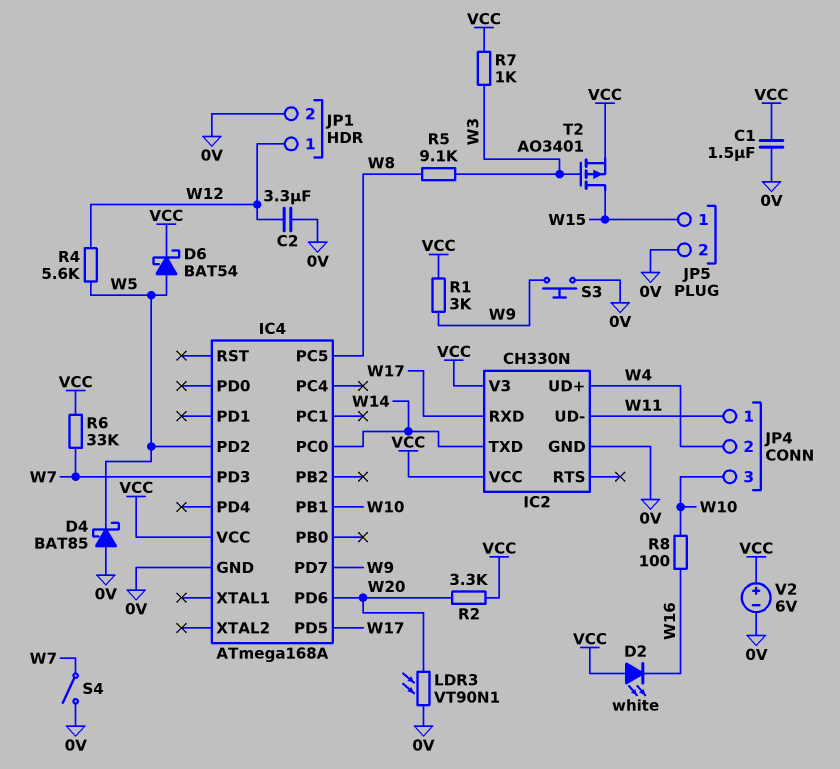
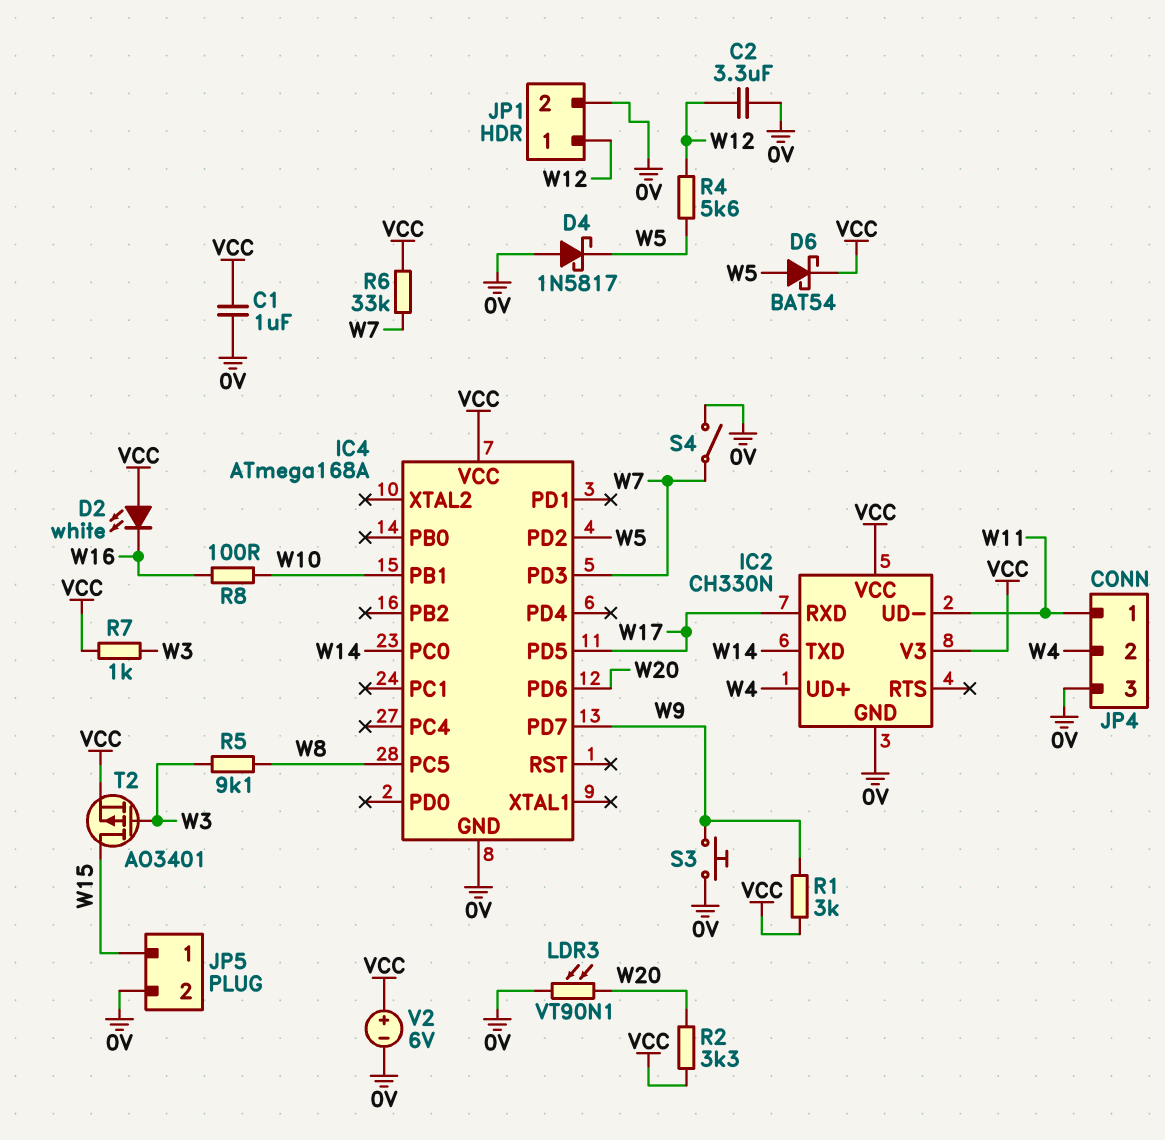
C1: 1.5uF (0V, VCC) -> 1uF (0V, VCC)
D4: schottky BAT85 (A 0V, K W5) -> schottky 1N5817 (A 0V, K W5)
JP4 pin 3: W10 -> 0V

